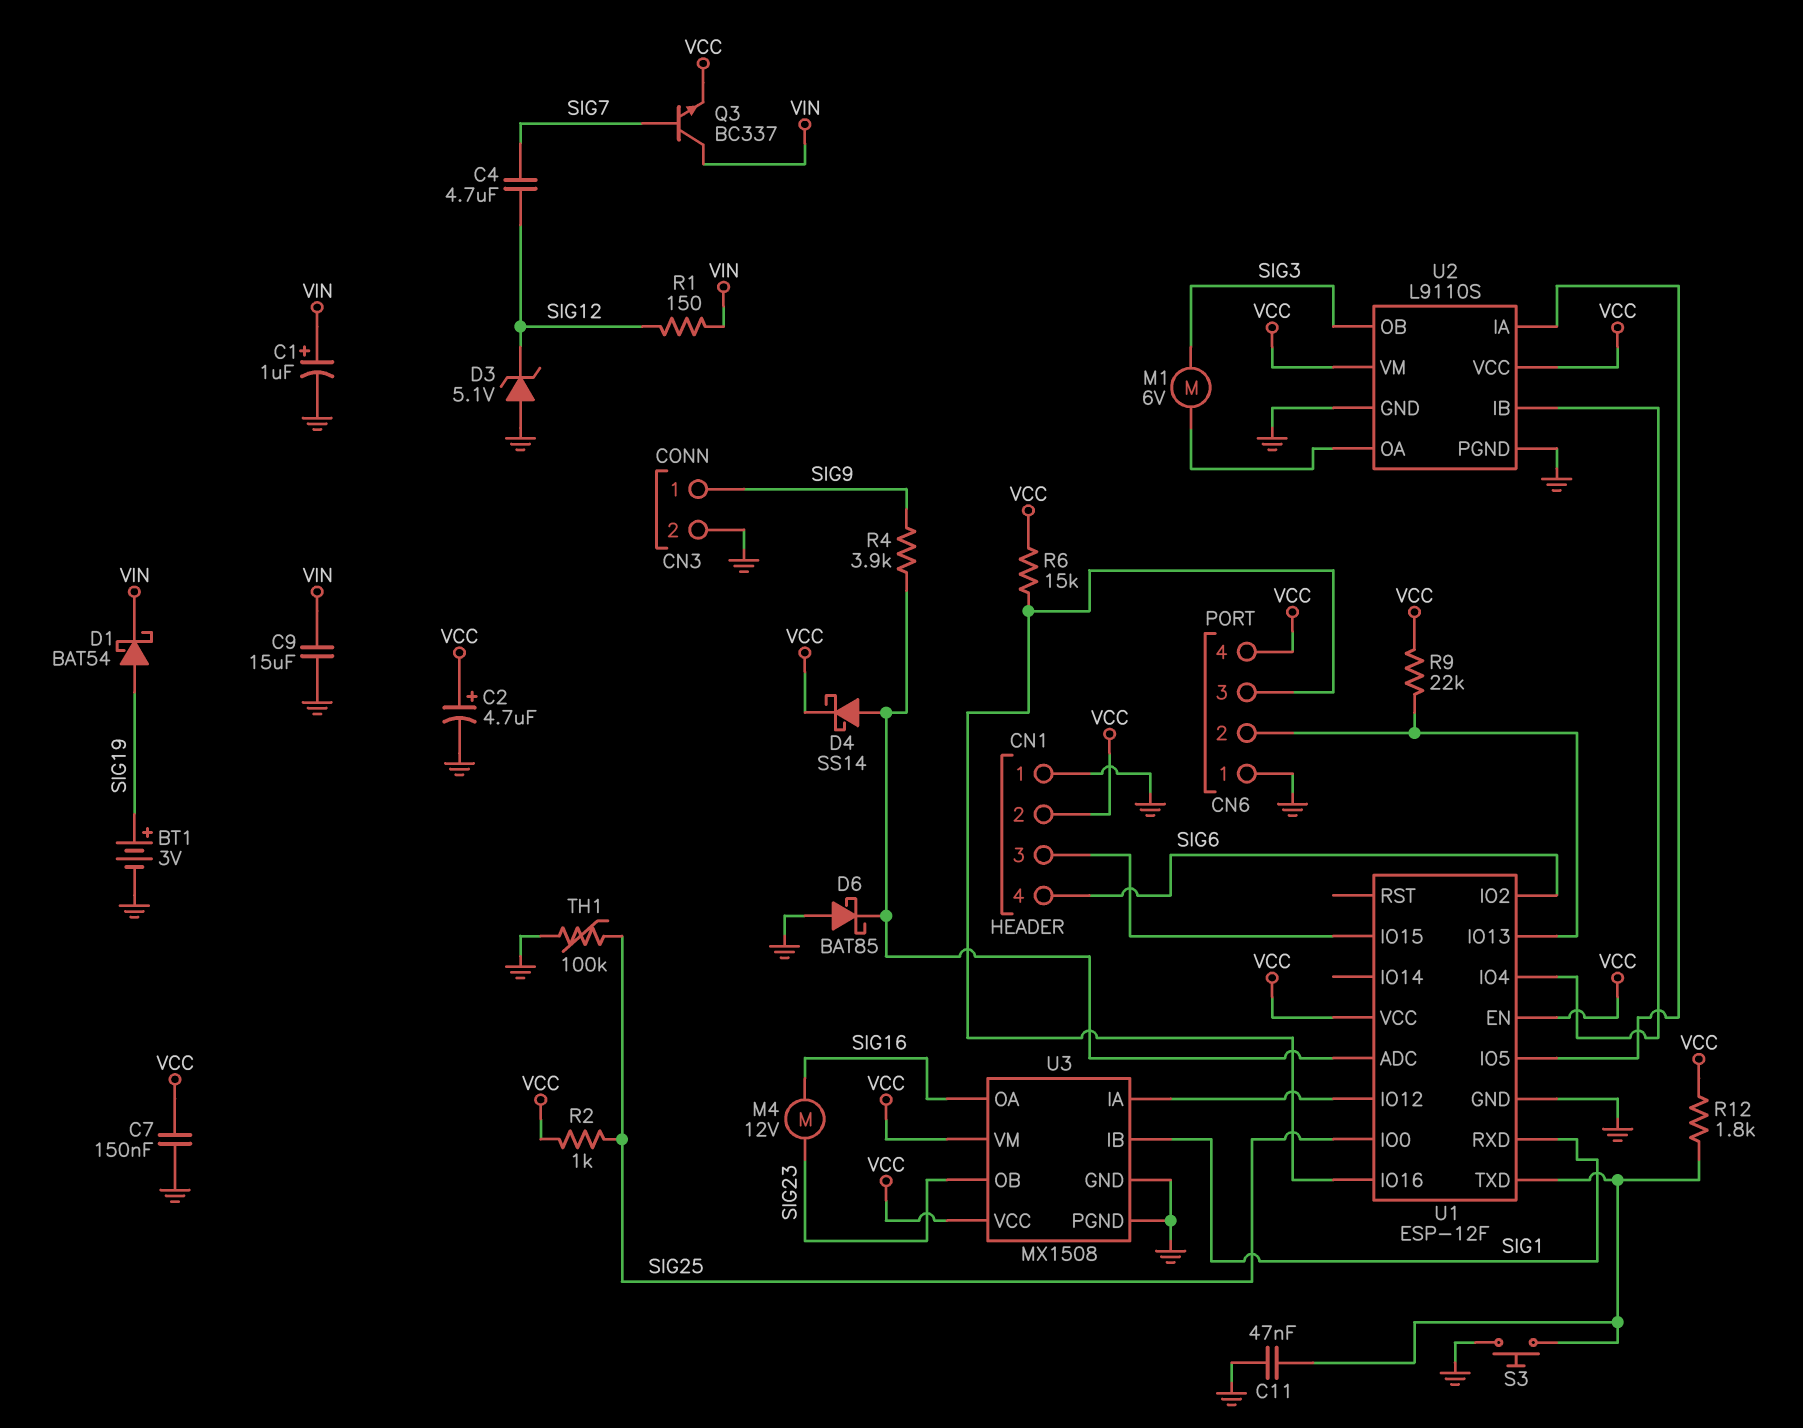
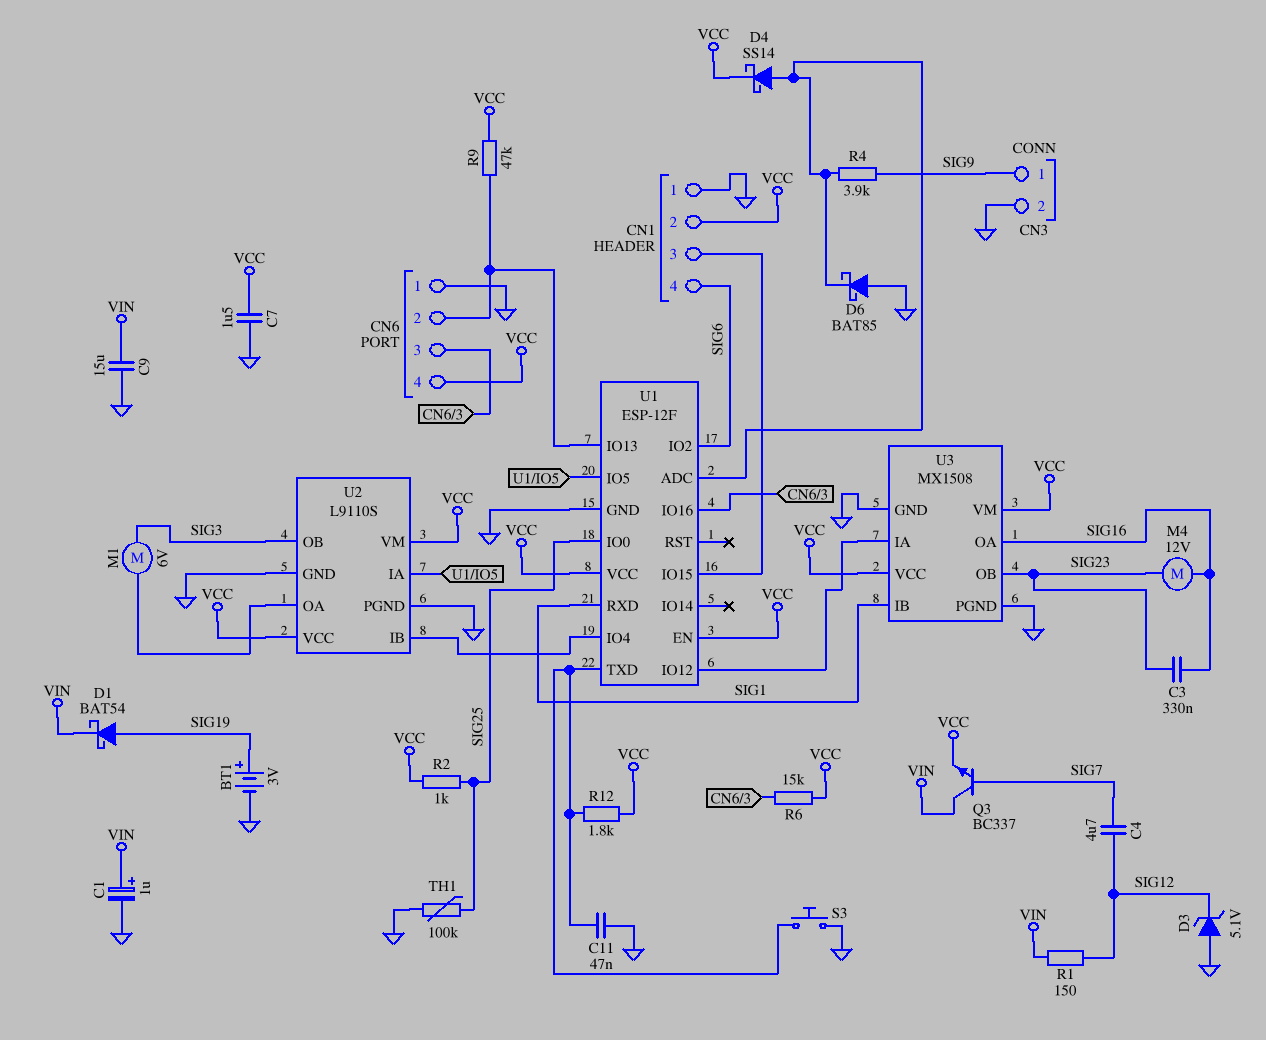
C2: 4.7uF (plus VCC, minus GND) -> none
C3: none -> 330nF (SIG16, SIG23)
C7: 150nF (GND, VCC) -> 1.5uF (GND, VCC)
R9: 22k (CN6/2, VCC) -> 47k (CN6/2, VCC)

